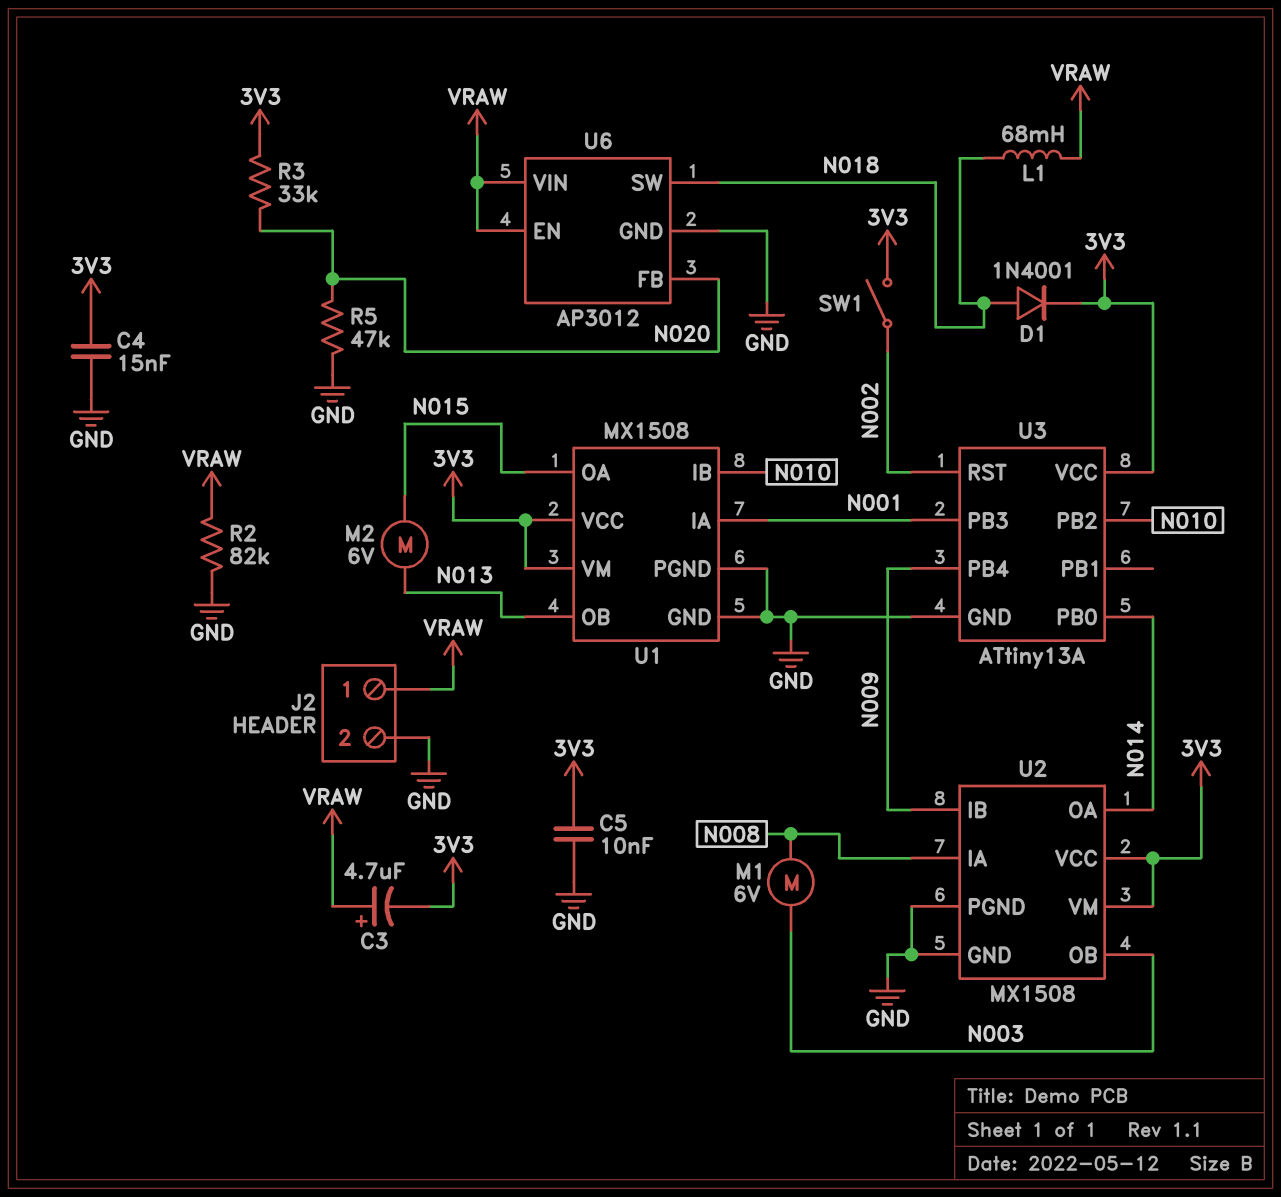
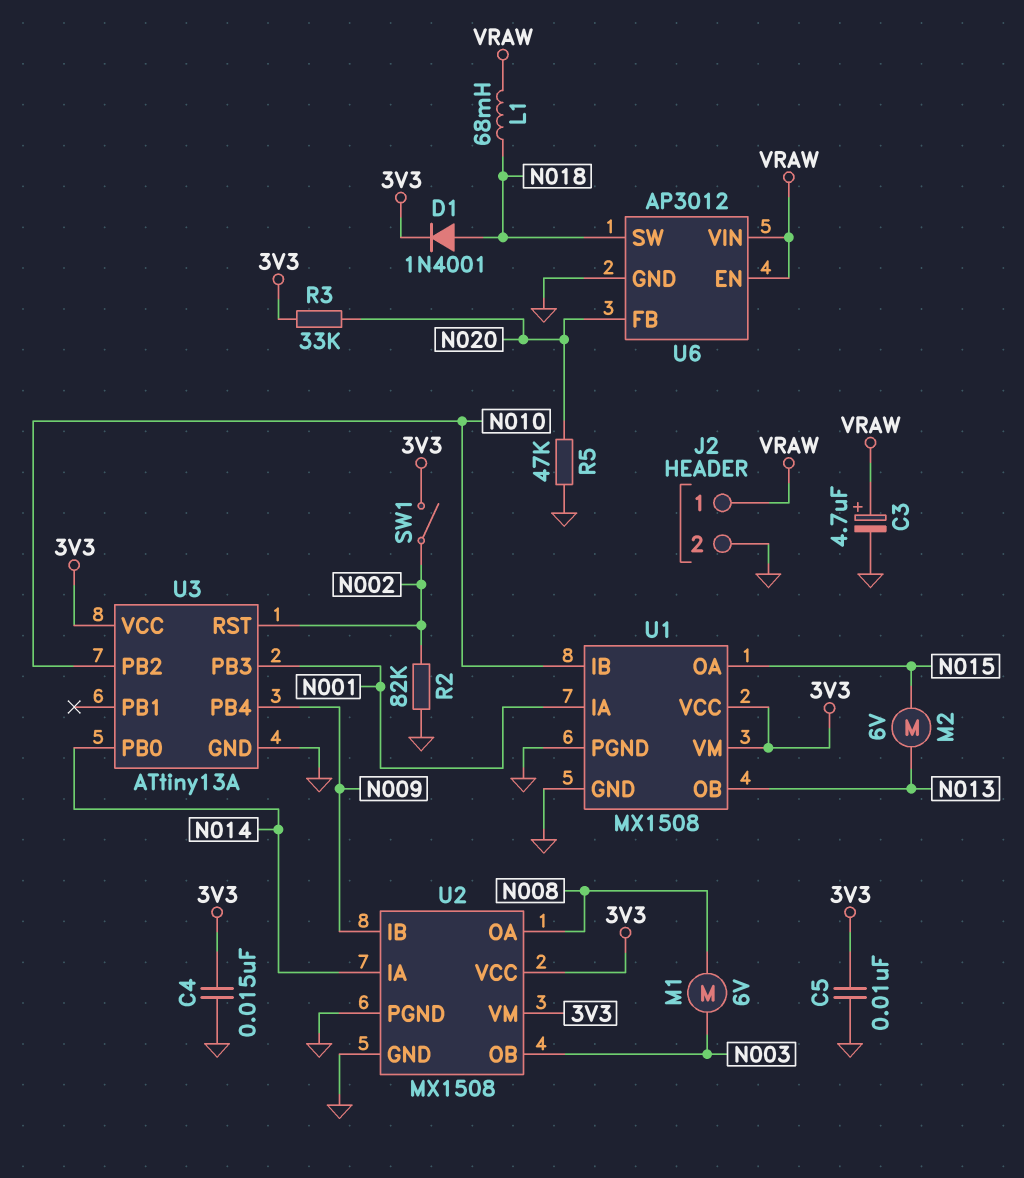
C3: 4.7uF (plus VRAW, minus 3V3) -> 4.7uF (plus VRAW, minus GND)
R2: 82k (GND, VRAW) -> 82k (GND, N002)
U2 pin IA: N008 -> N014
U2 pin OA: N014 -> N008

